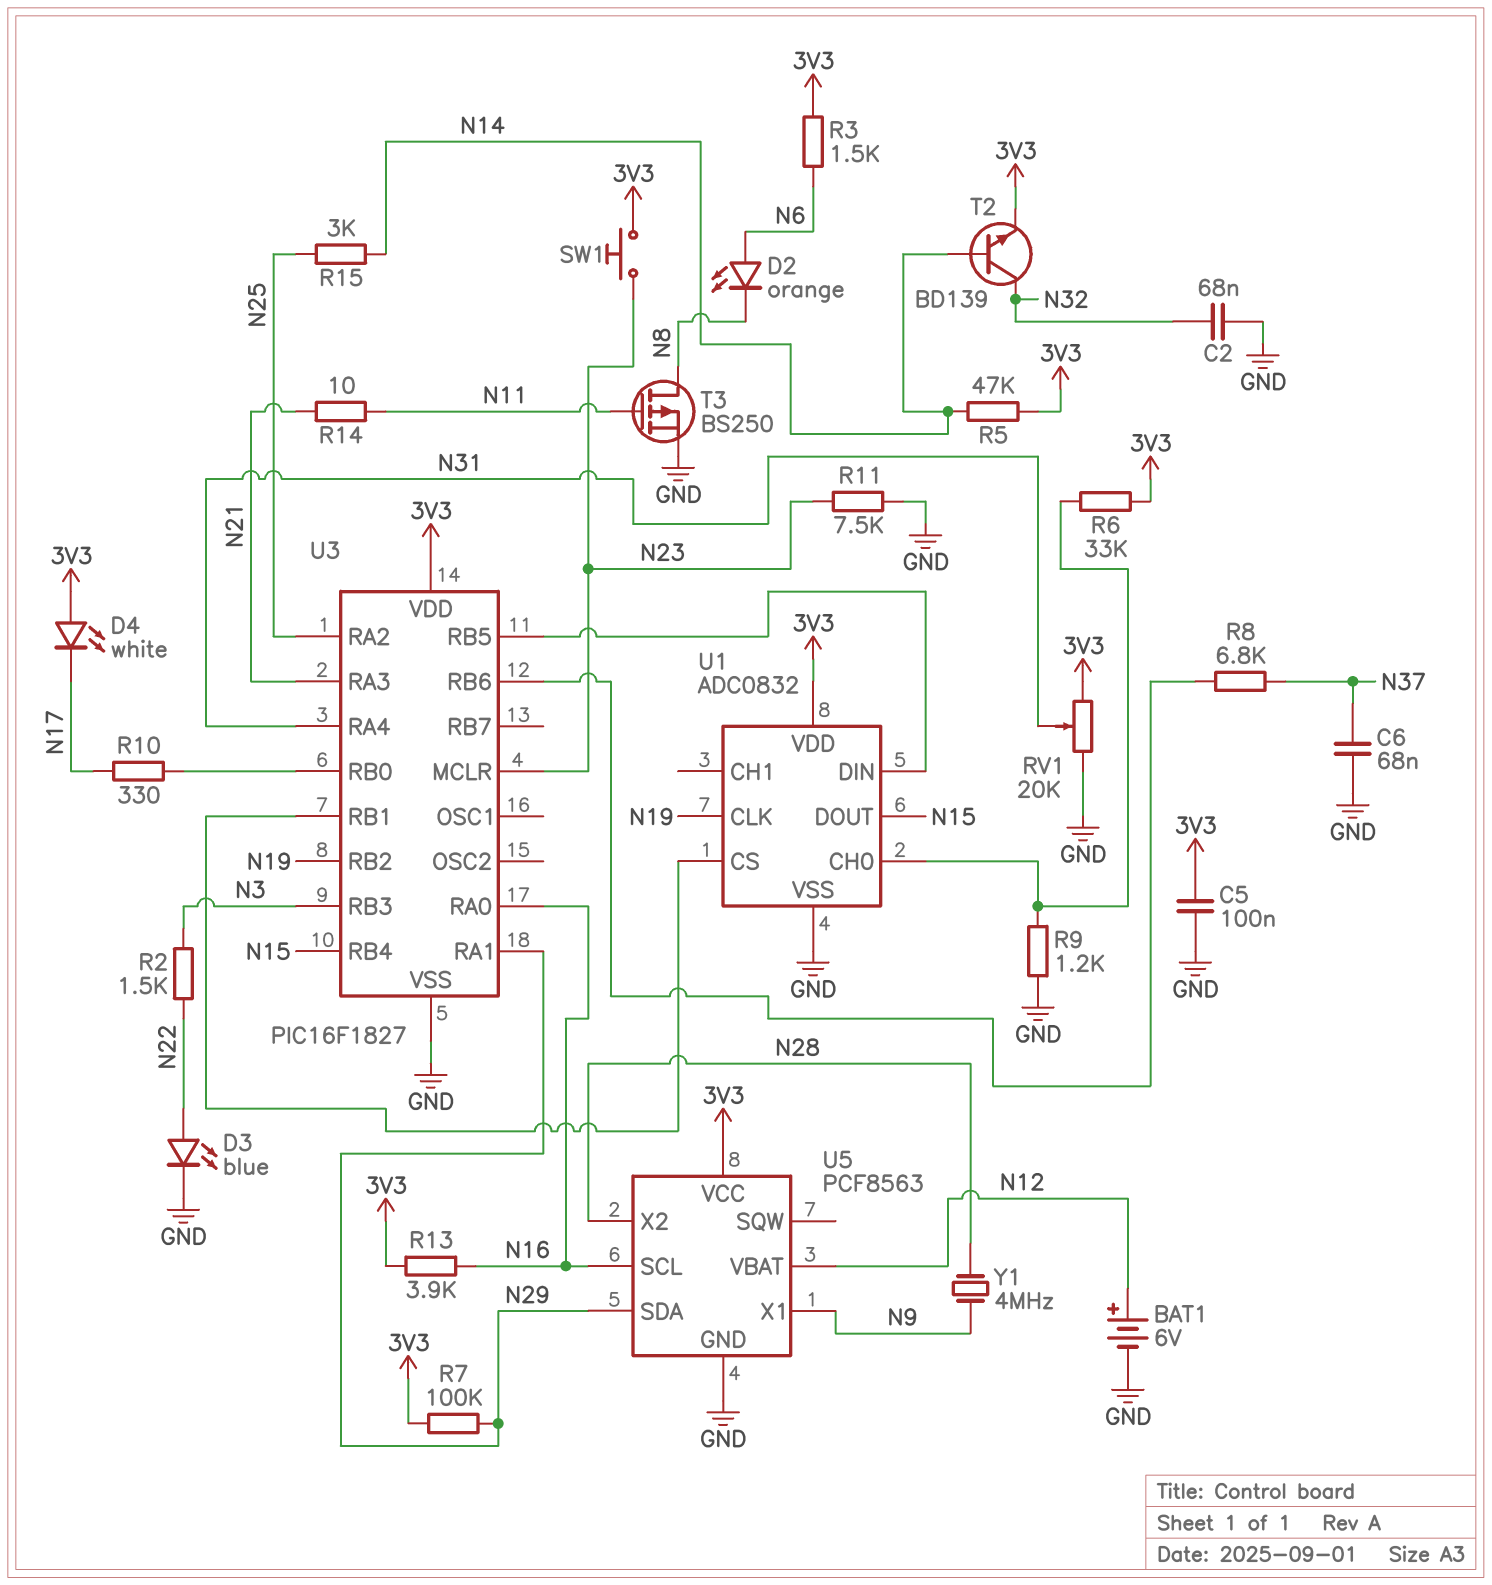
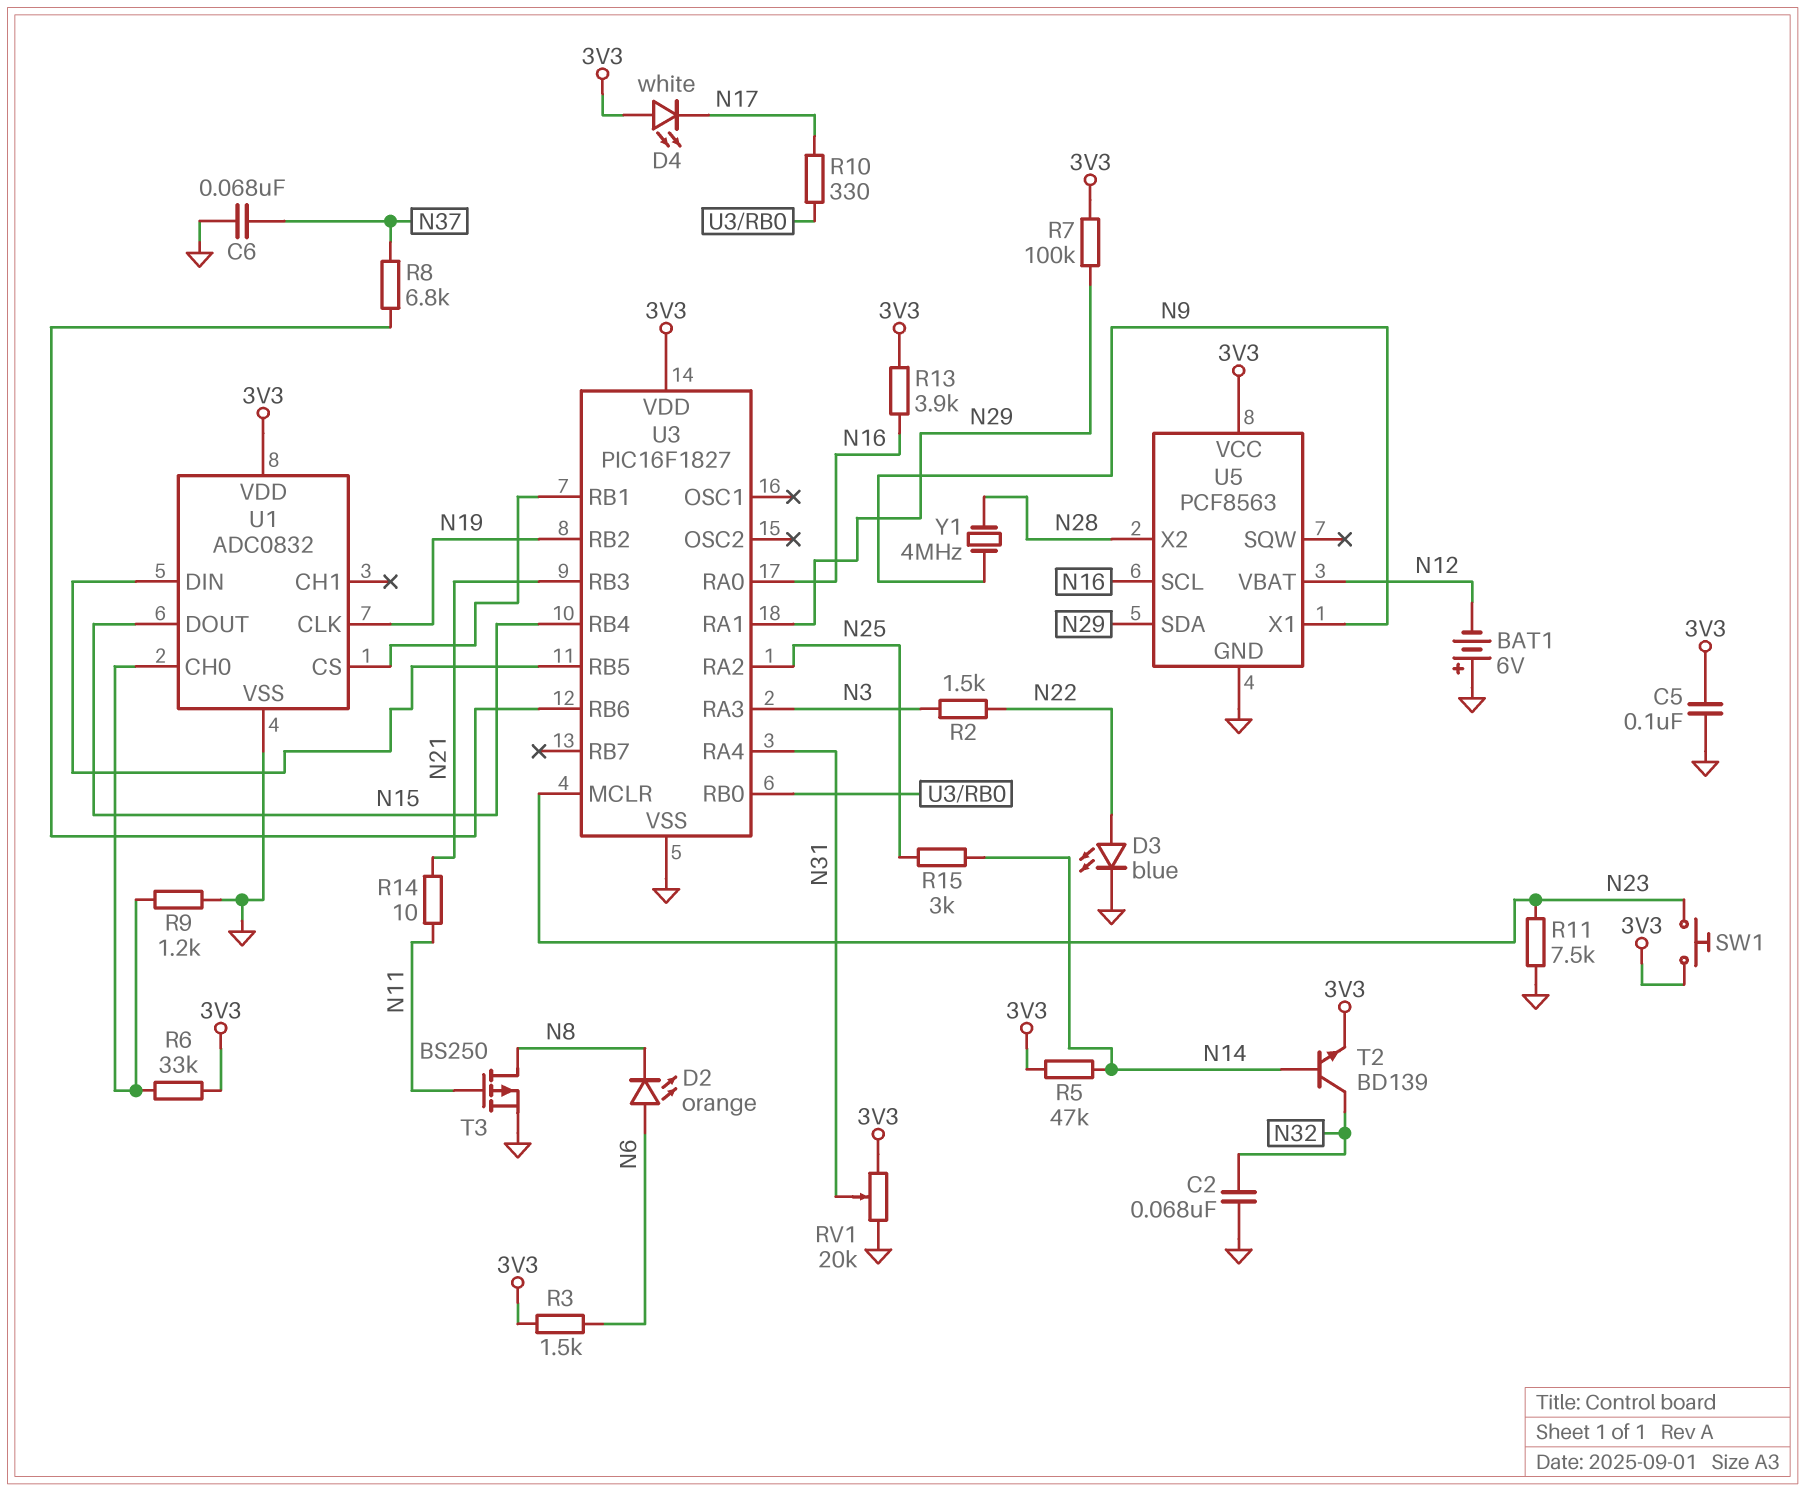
BAT1: 6V (plus N12, minus GND) -> 6V (plus GND, minus N12)
U3 pin RA3: N21 -> N3
U3 pin RB3: N3 -> N21

